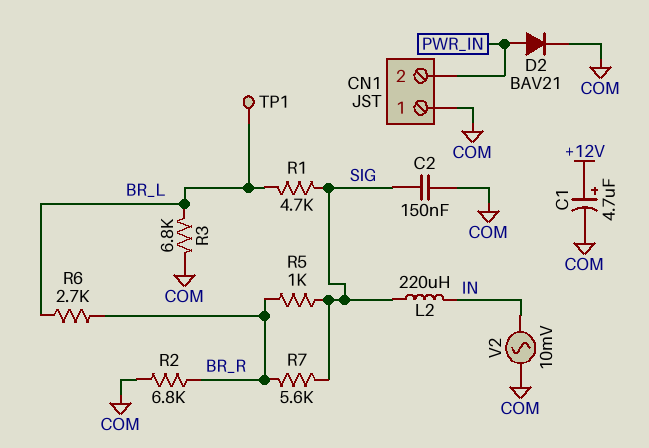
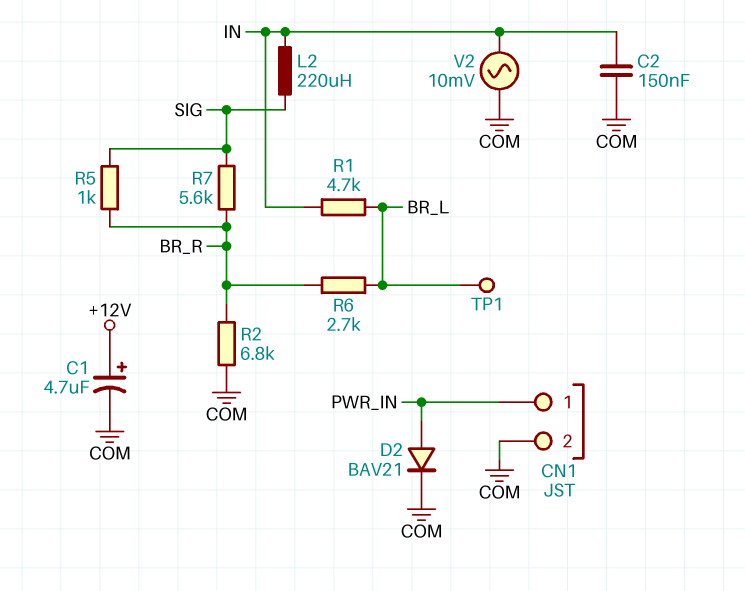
C2: 150nF (COM, SIG) -> 150nF (COM, IN)
CN1 pin 1: COM -> PWR_IN
CN1 pin 2: PWR_IN -> COM
R1: 4.7k (BR_L, SIG) -> 4.7k (BR_L, IN)
R3: 6.8k (BR_L, COM) -> none

